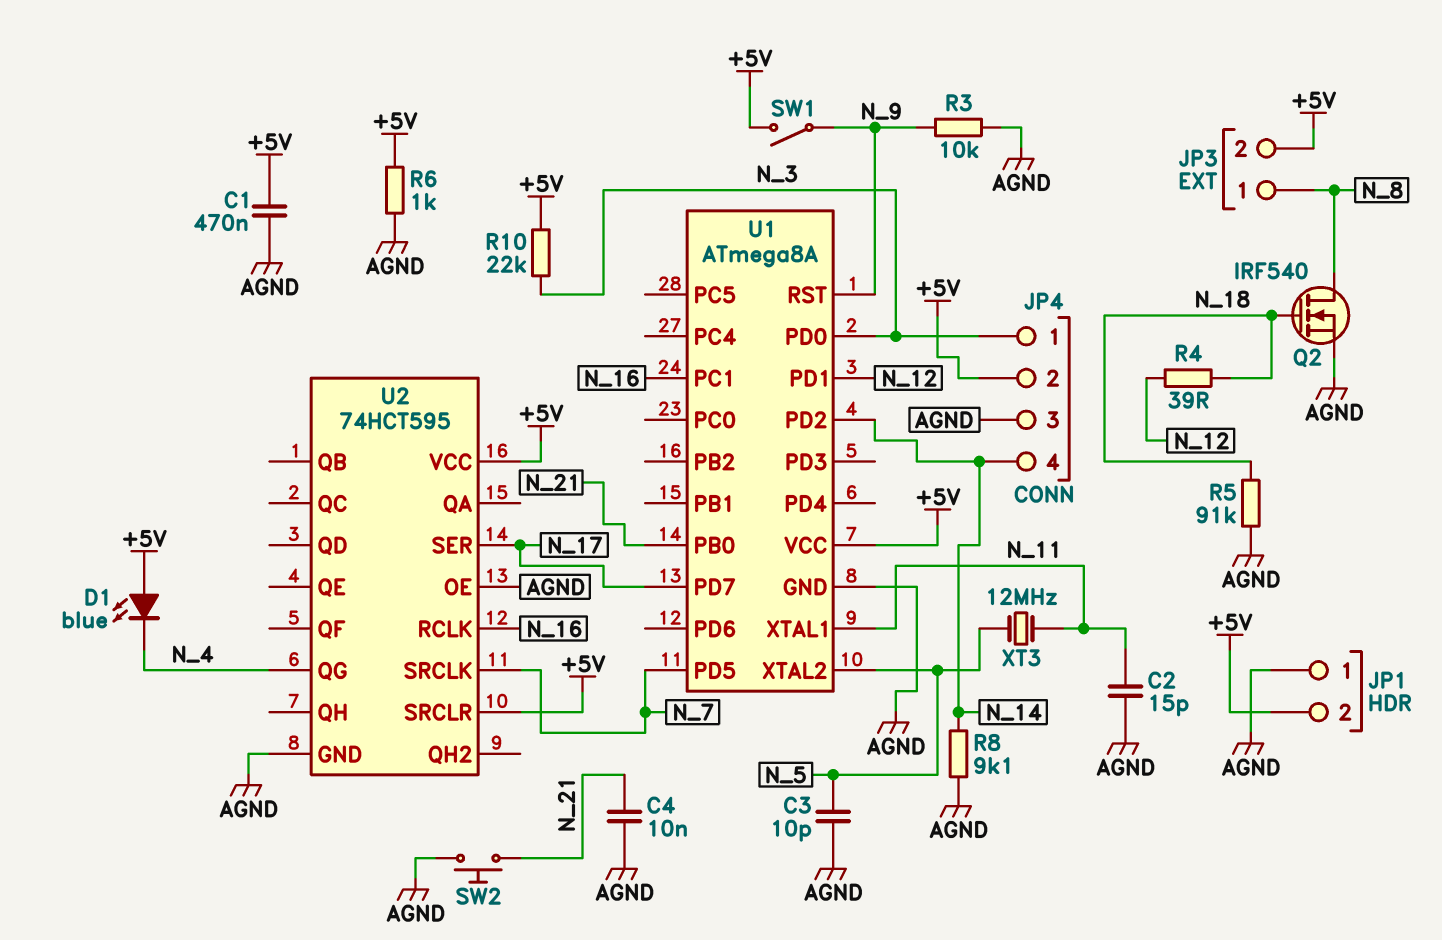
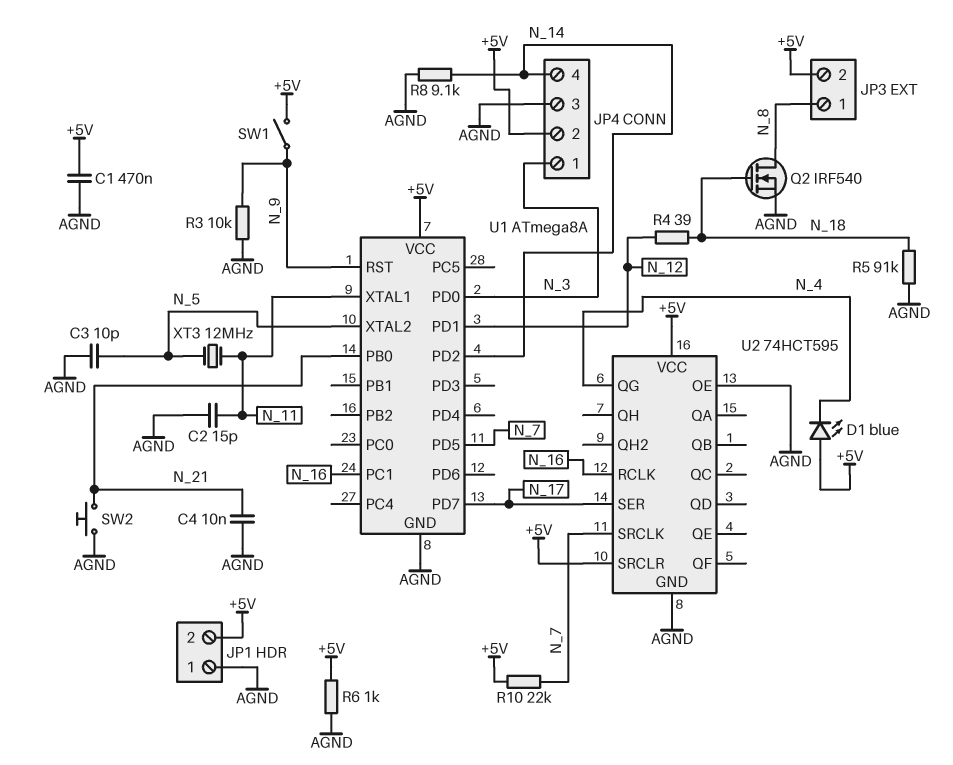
R10: 22k (+5V, N_3) -> 22k (+5V, N_7)

